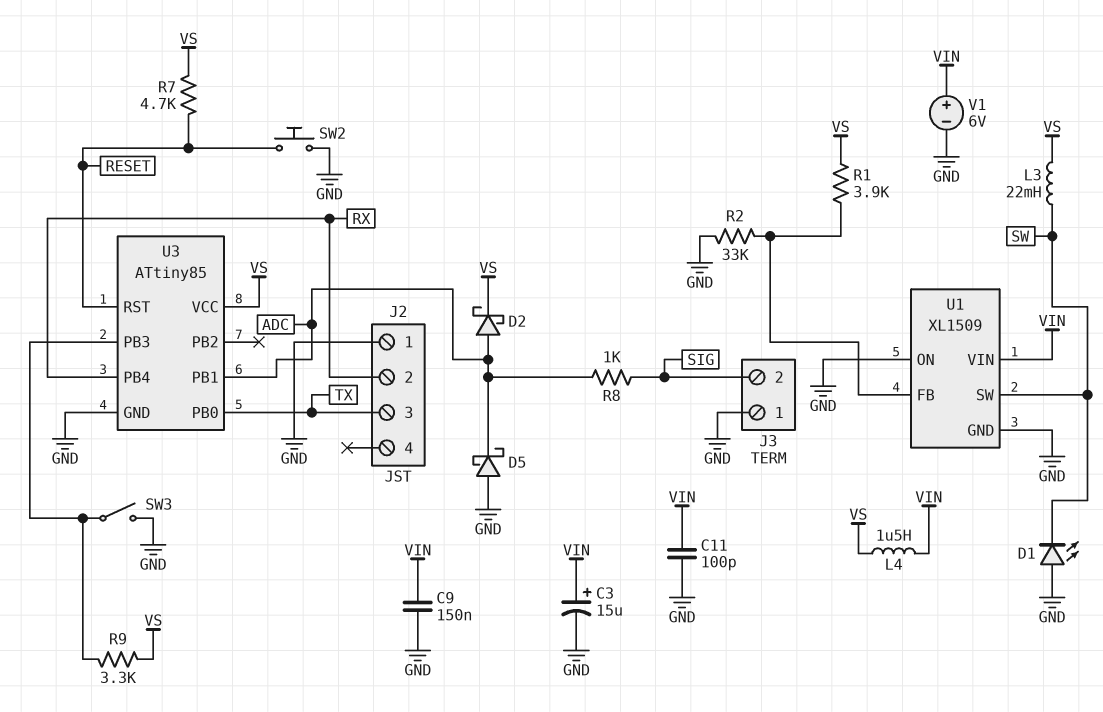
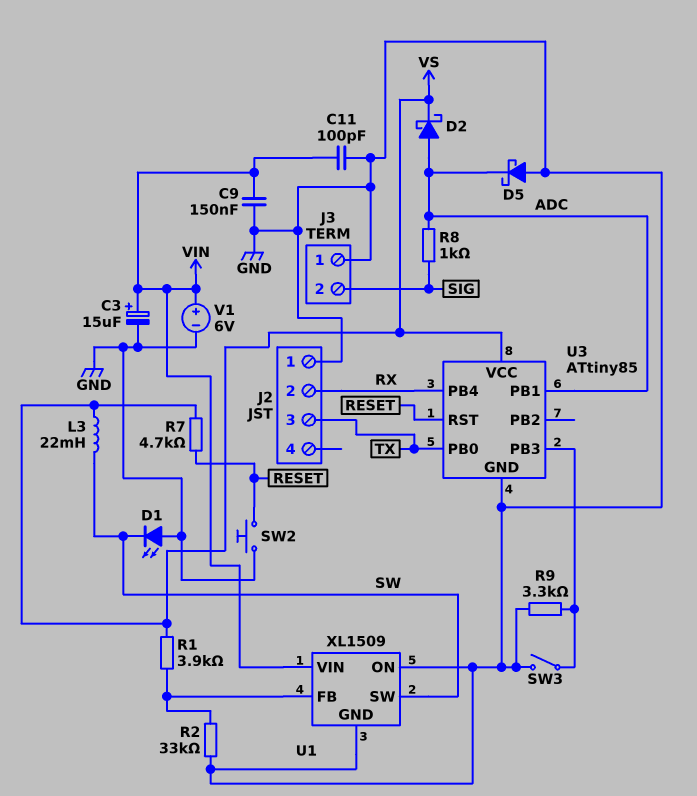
L4: 1.5uH (VIN, VS) -> none
R9: 3.3k (U3/PB3, VS) -> 3.3k (GND, U3/PB3)

